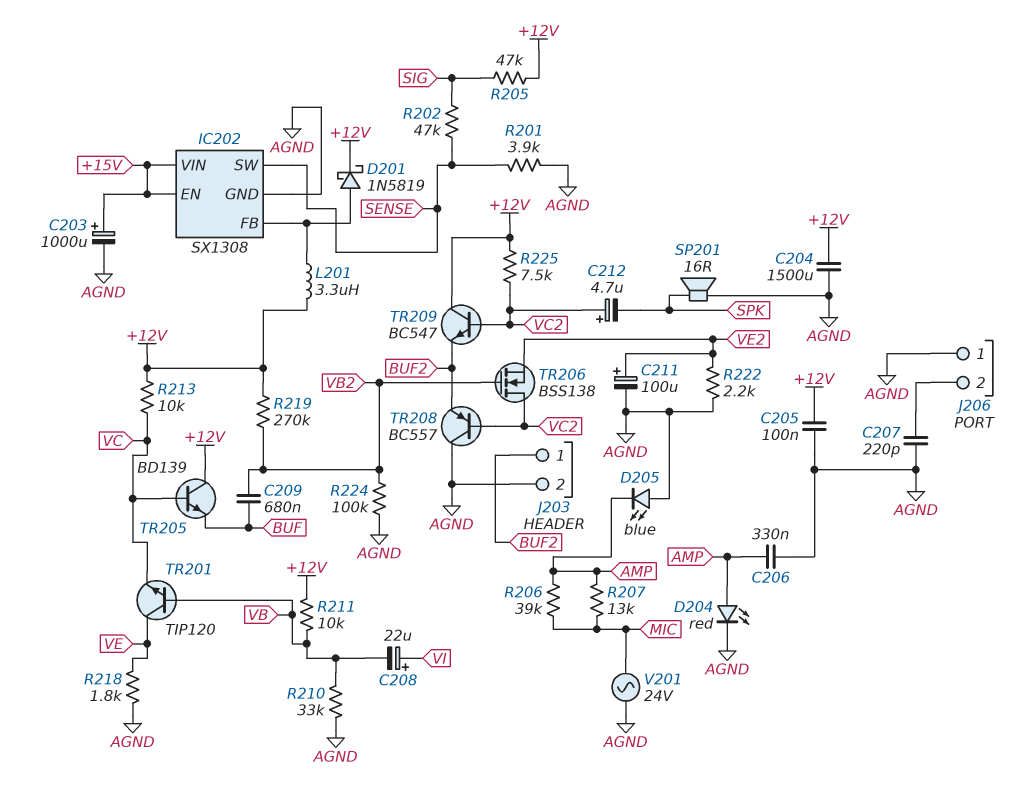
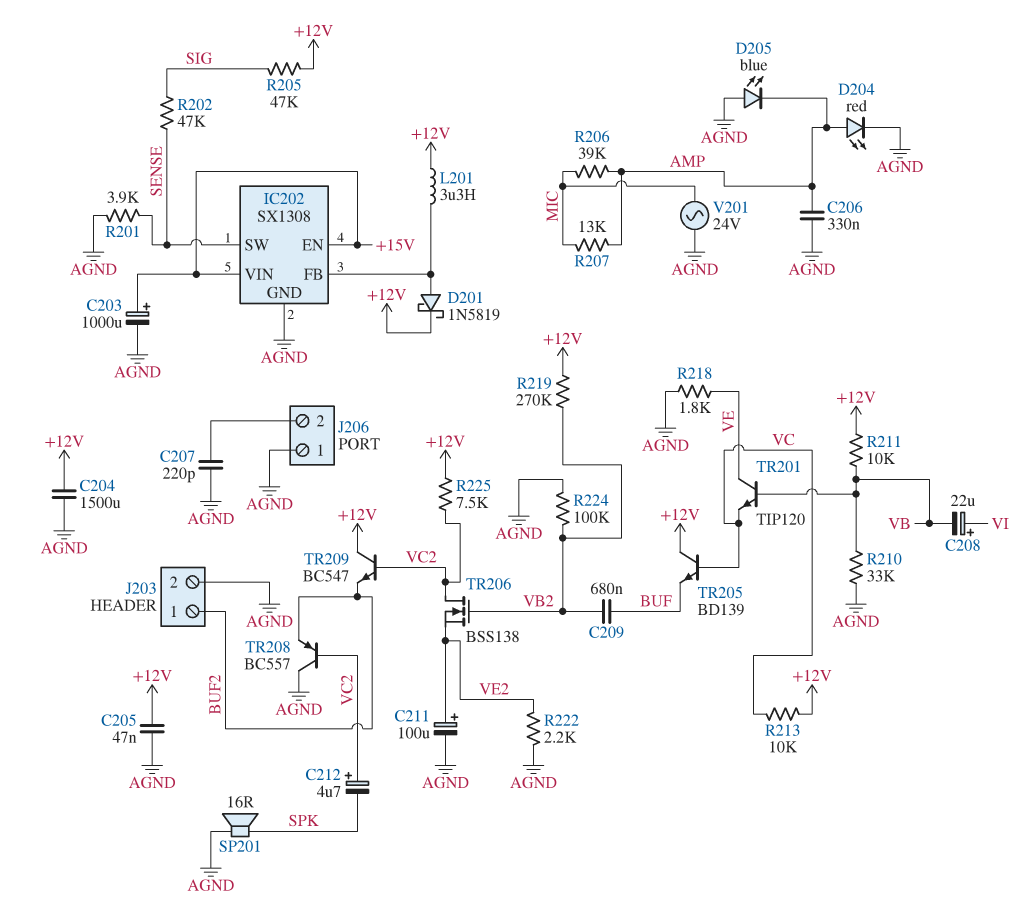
C205: 100nF (+12V, AGND) -> 47nF (+12V, AGND)

